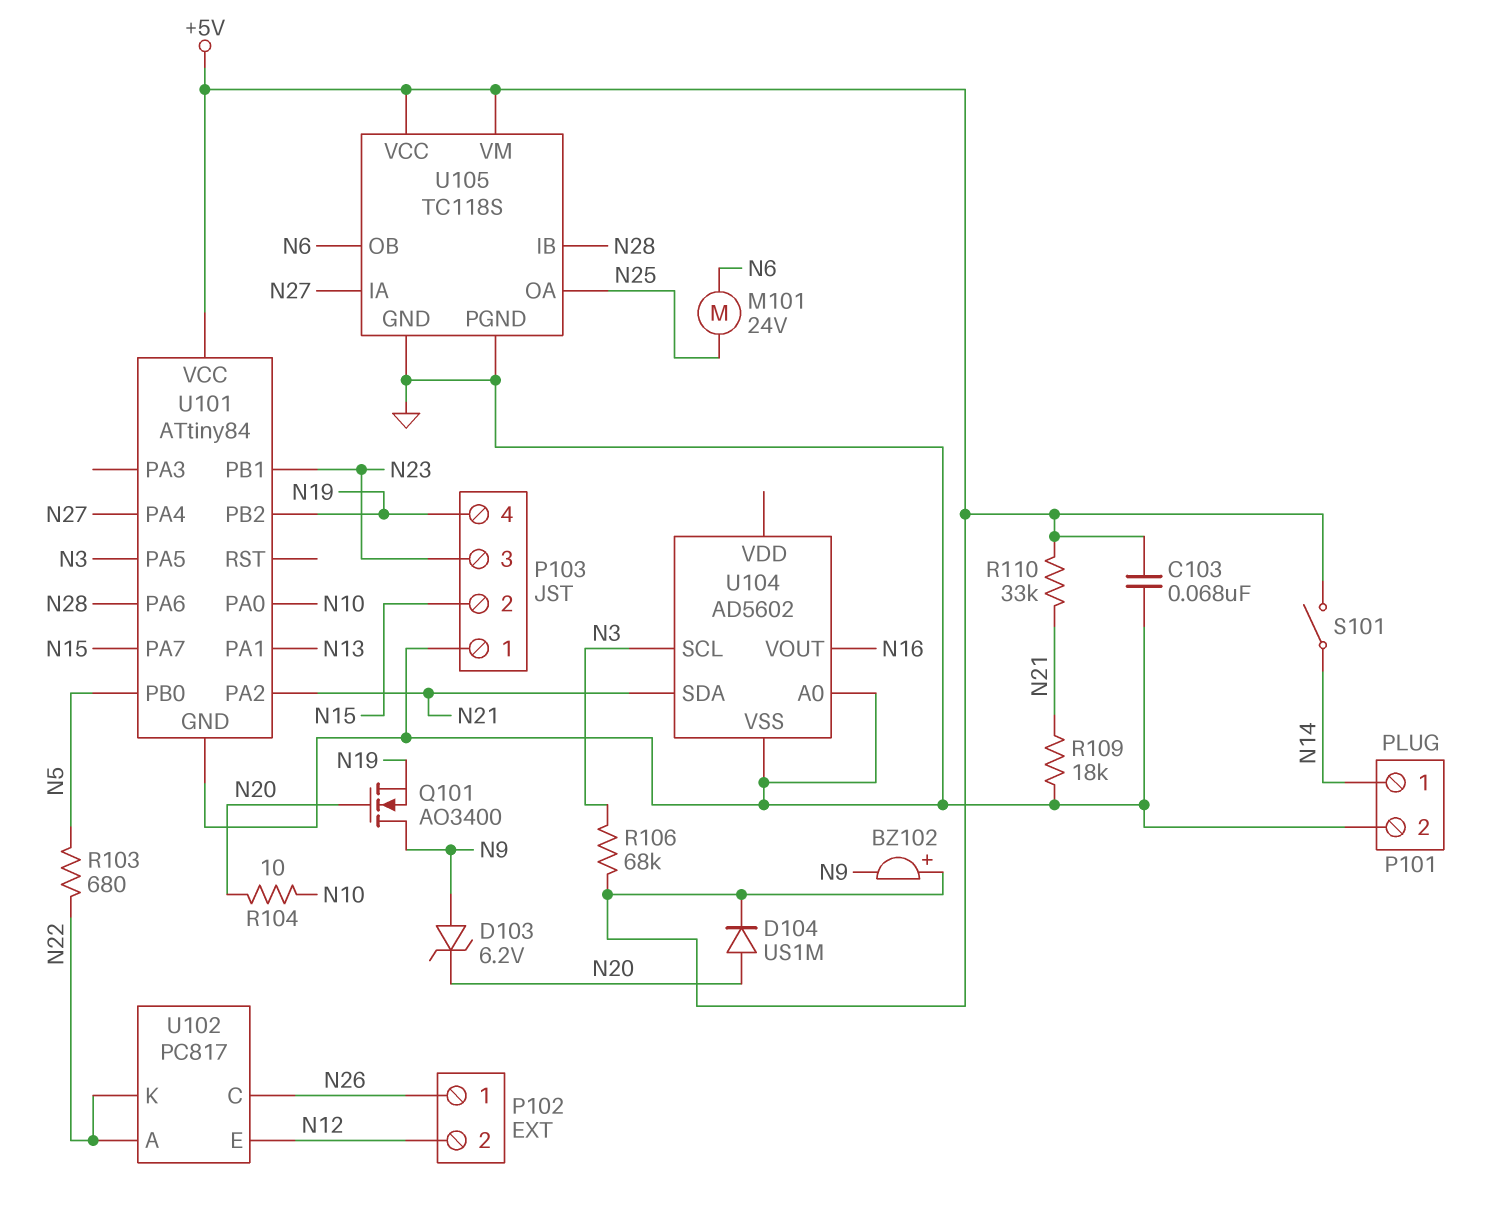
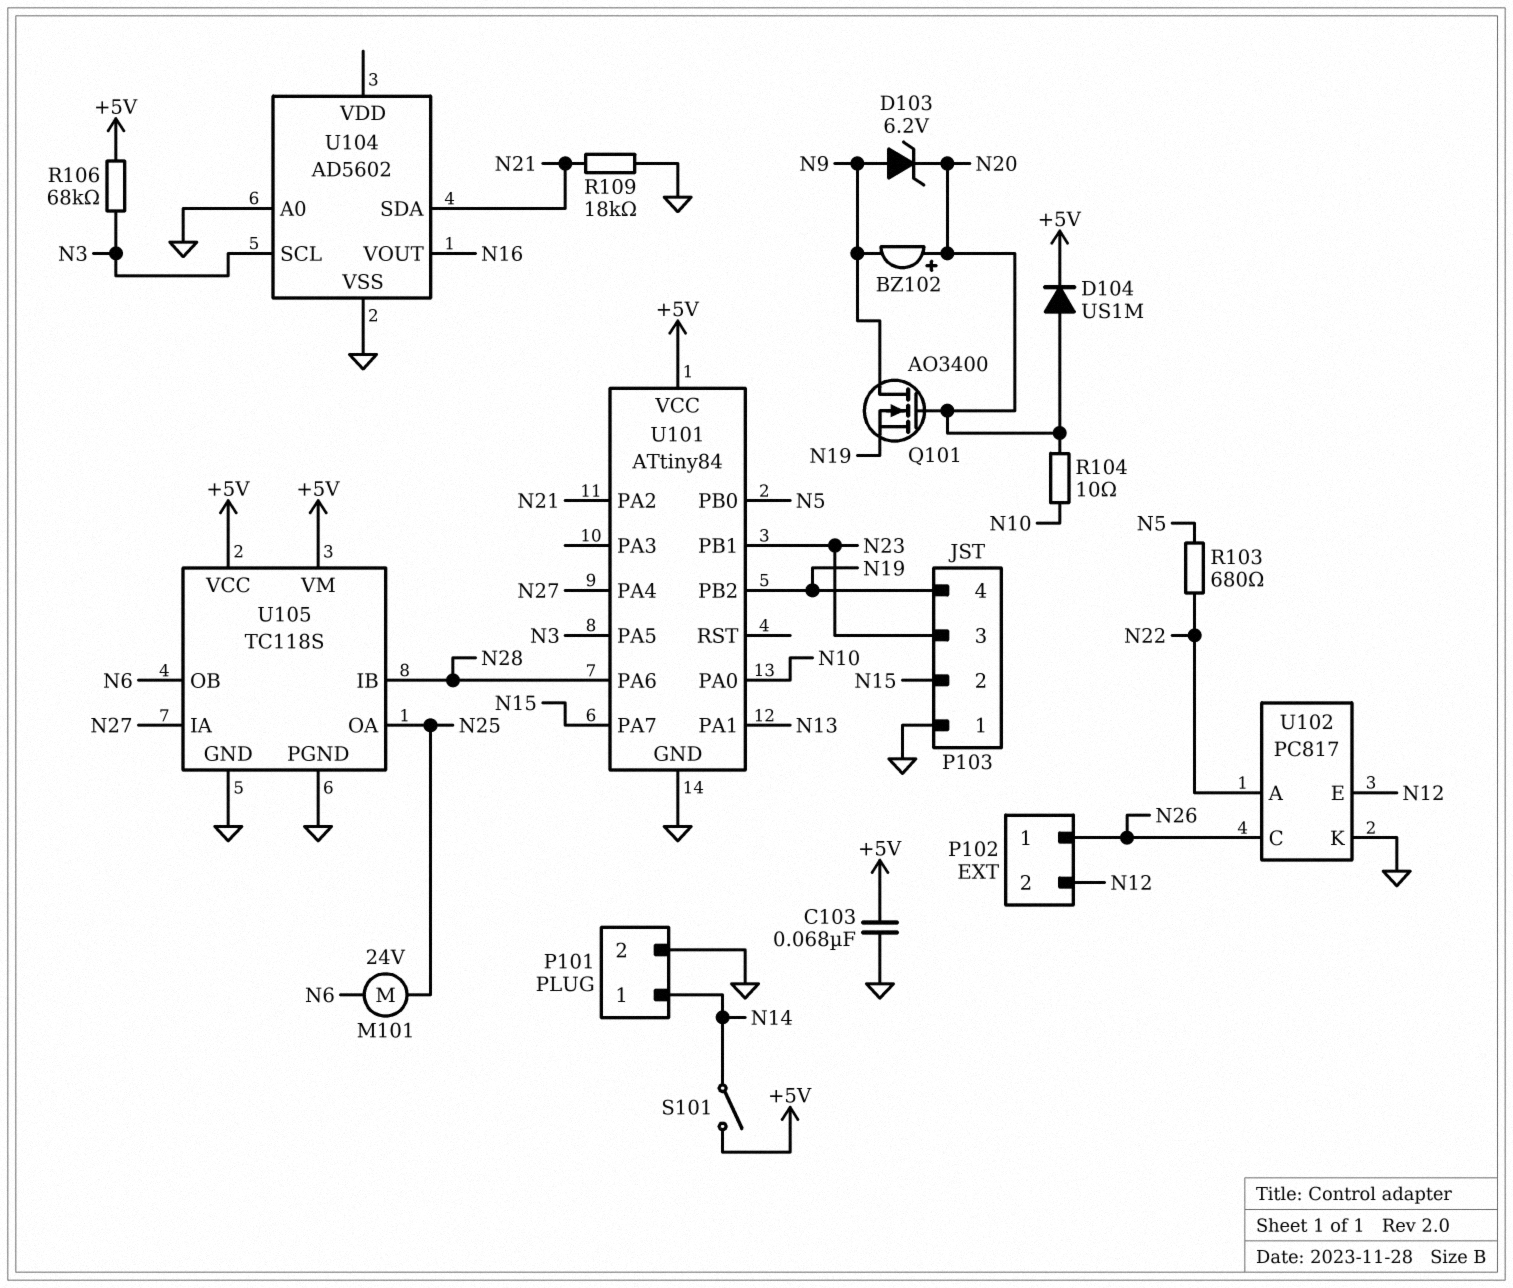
BZ102: buzzer (plus +5V, minus N9) -> buzzer (plus N20, minus N9)
R110: 33k (+5V, N21) -> none
U102 pin K: N22 -> GND

